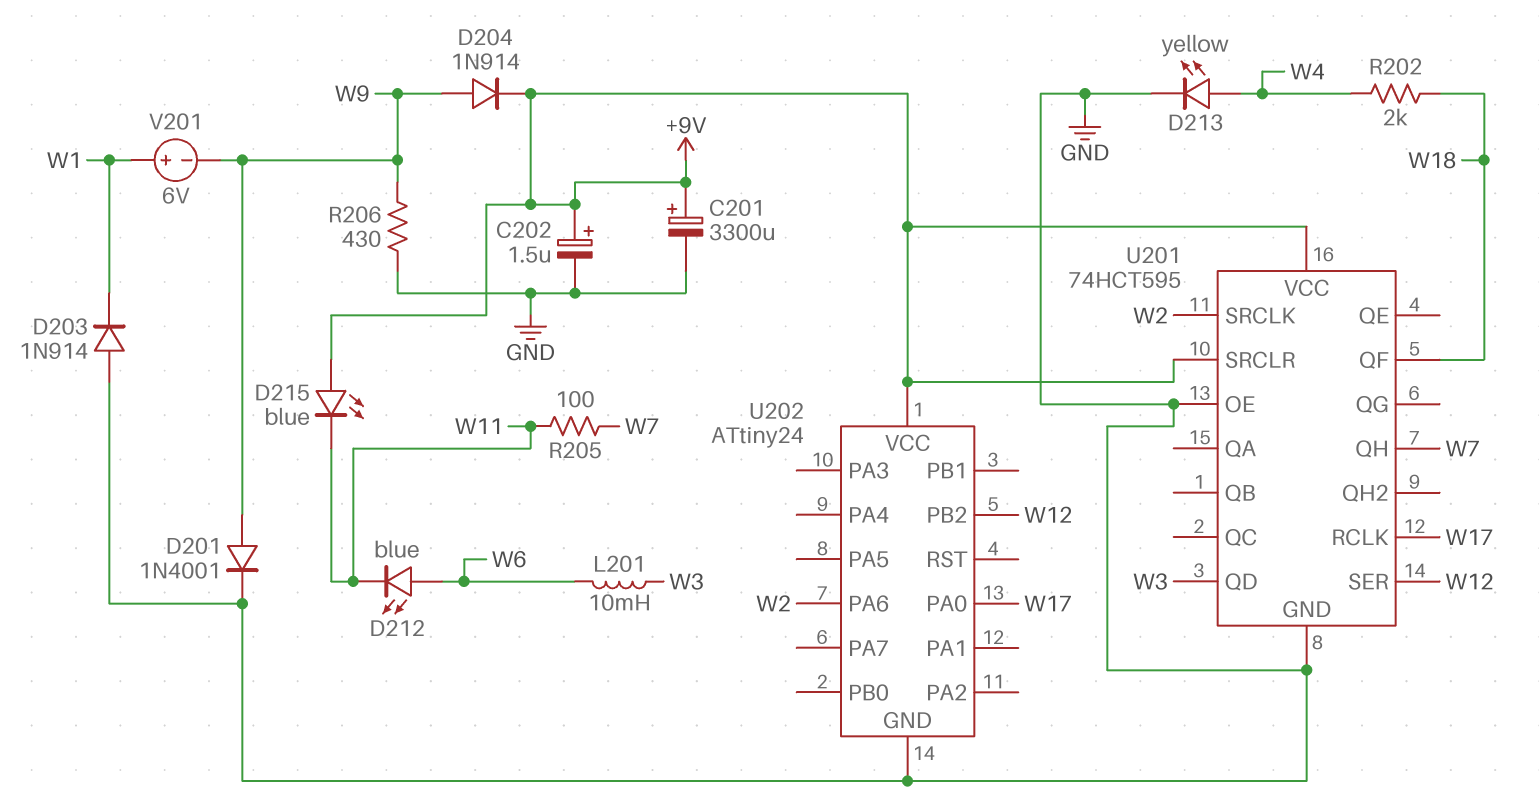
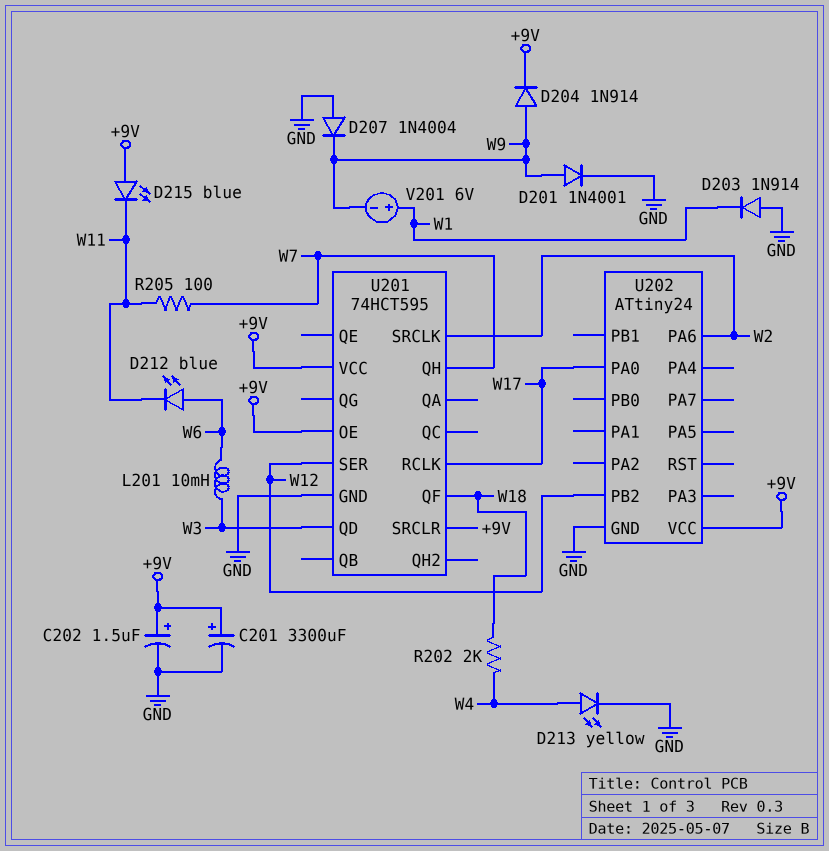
D207: none -> diode 1N4004 (A GND, K W9)
R206: 430 (GND, W9) -> none
U201 pin OE: GND -> +9V

